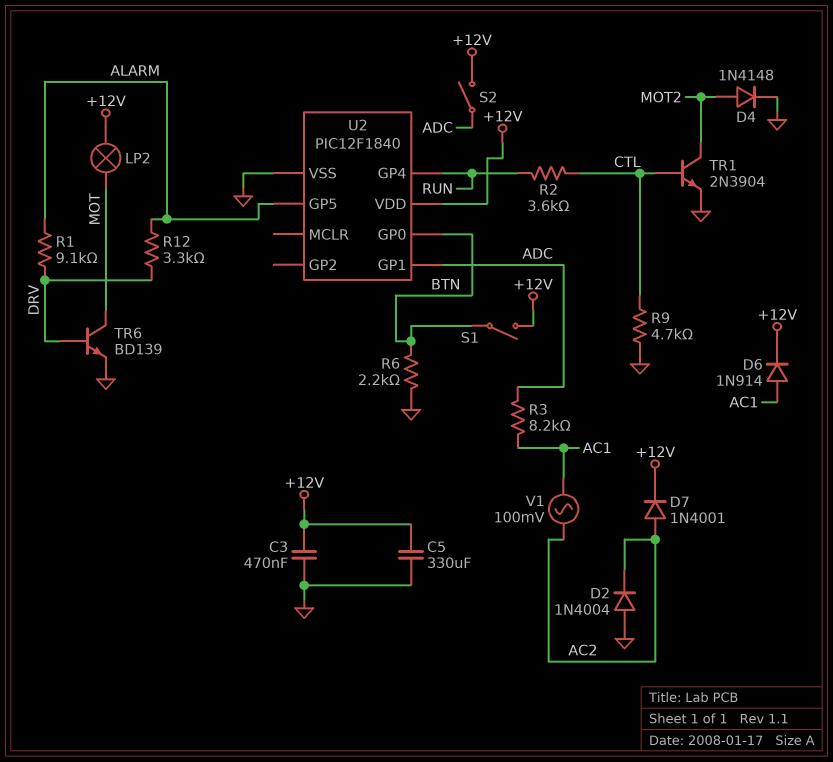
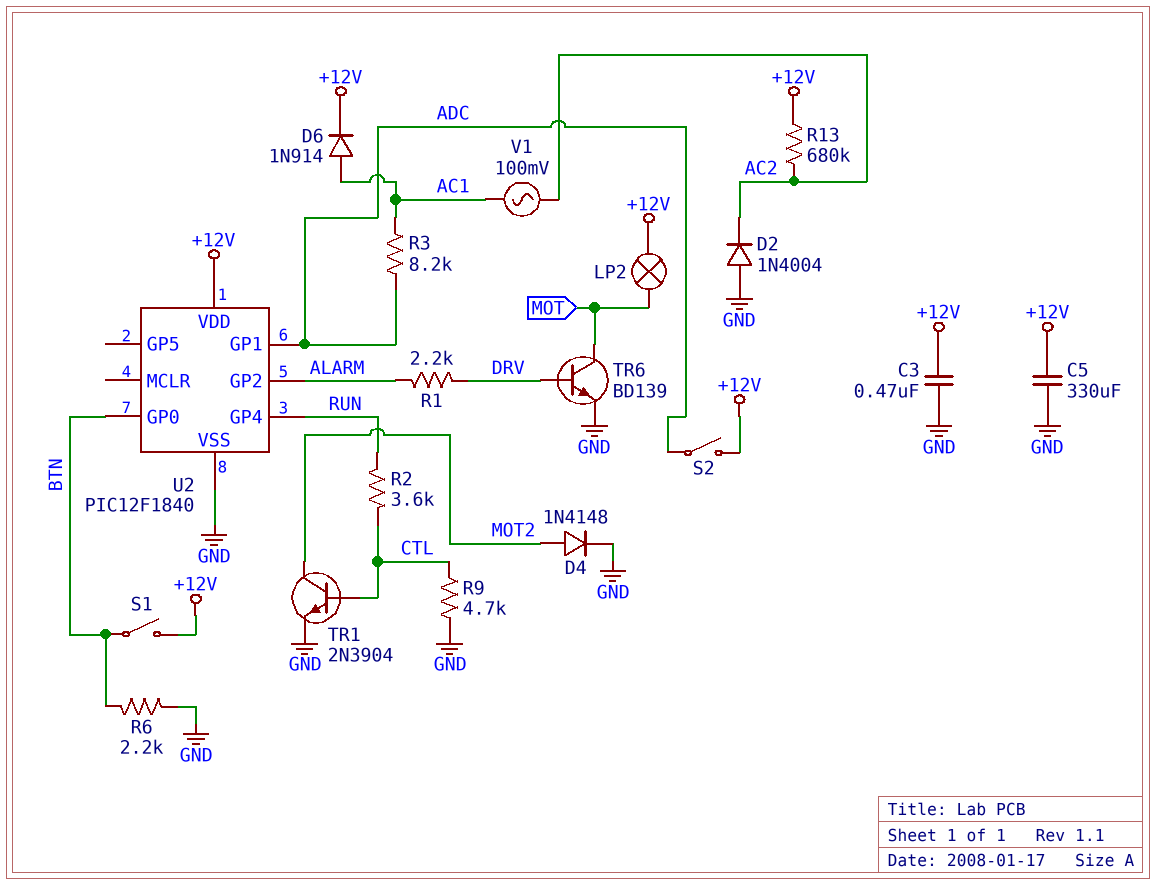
D7: diode 1N4001 (A AC2, K +12V) -> none
R1: 9.1k (ALARM, DRV) -> 2.2k (ALARM, DRV)
R12: 3.3k (ALARM, DRV) -> none
R13: none -> 680k (+12V, AC2)
U2 pin GP2: none -> ALARM
U2 pin GP5: ALARM -> none

